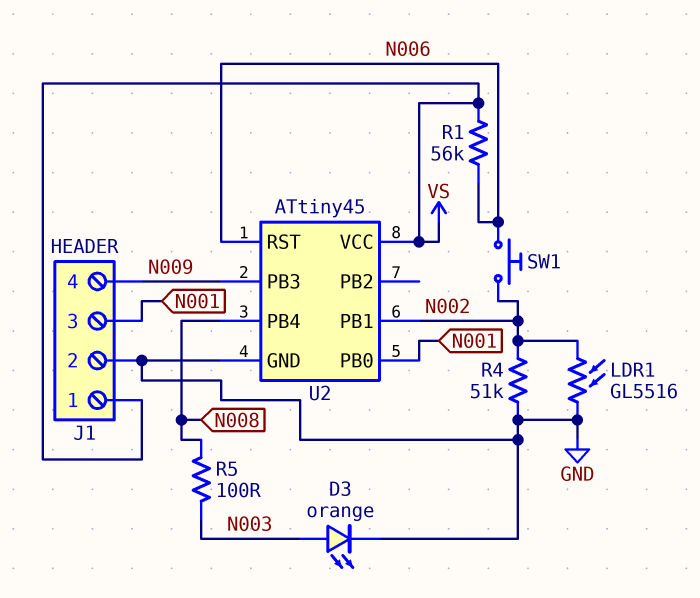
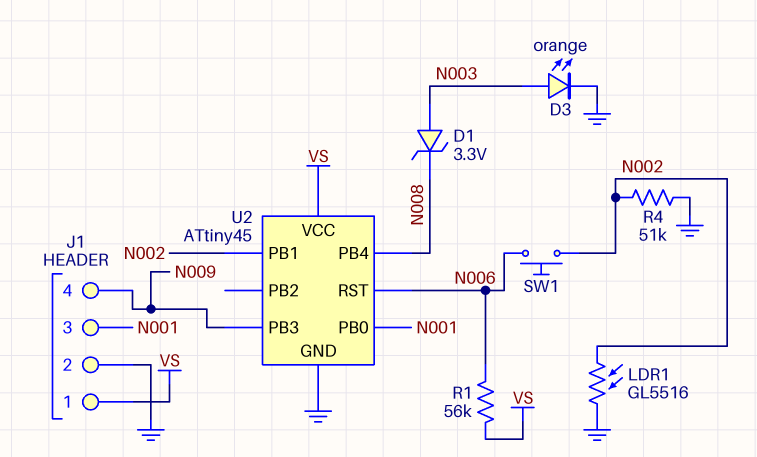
D1: none -> zener 3.3V (A N003, K N008)
R5: 100 (N003, N008) -> none

